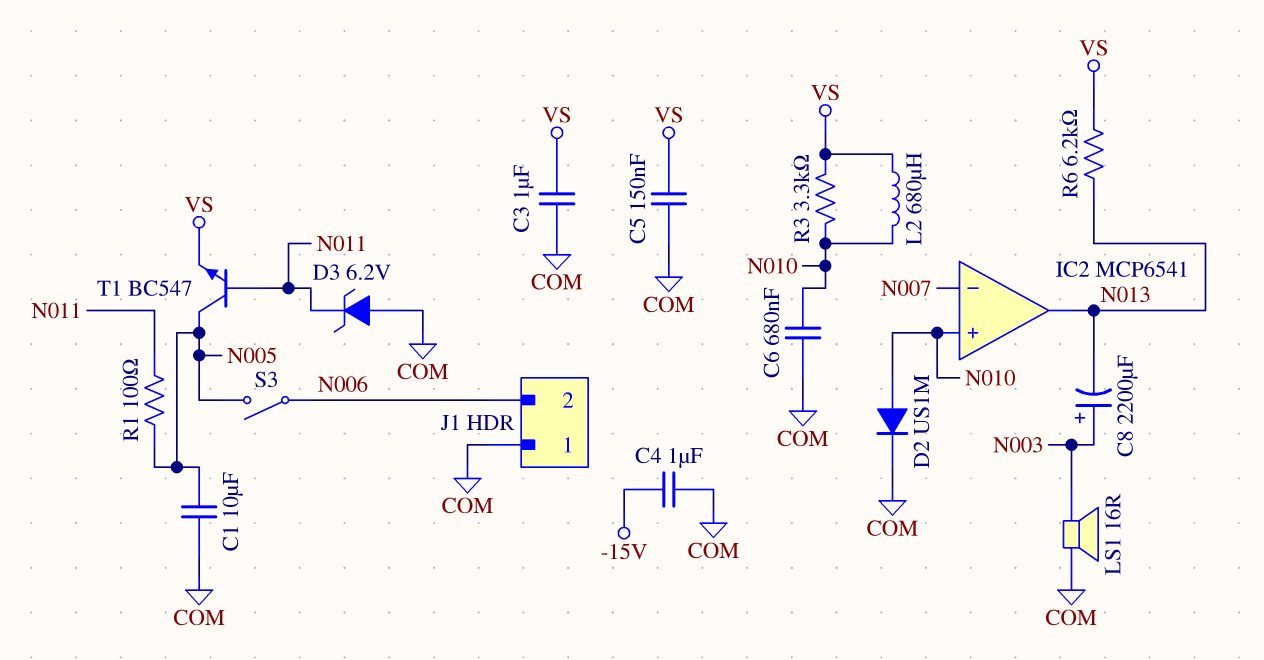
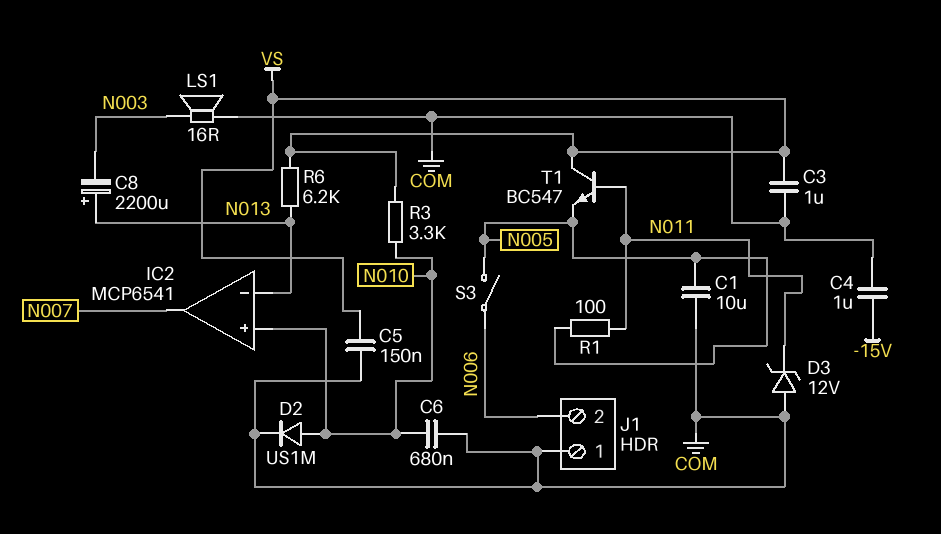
C8: 2200uF (plus N003, minus N013) -> 2200uF (plus N013, minus N003)
D3: zener 6.2V (A COM, K N011) -> zener 12V (A COM, K N011)
IC2 pin in-: N007 -> N013
IC2 pin out: N013 -> N007
L2: 680uH (N010, VS) -> none
T1: NPN BC547 (B N011, C N005, E VS) -> NPN BC547 (B N011, C VS, E N005)

